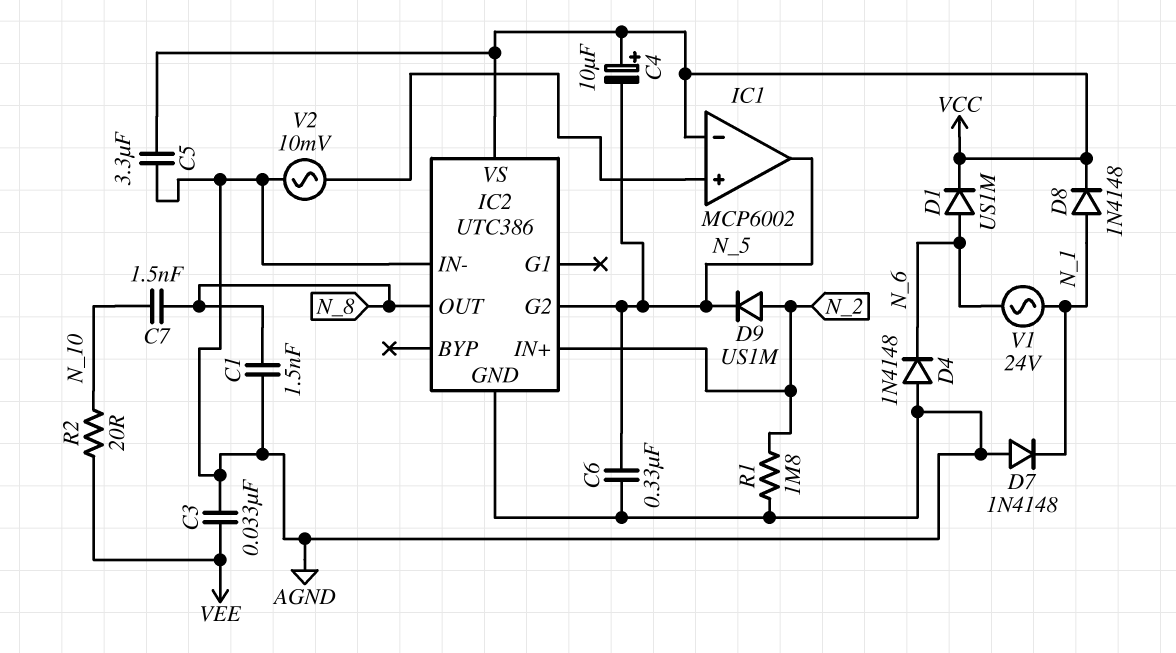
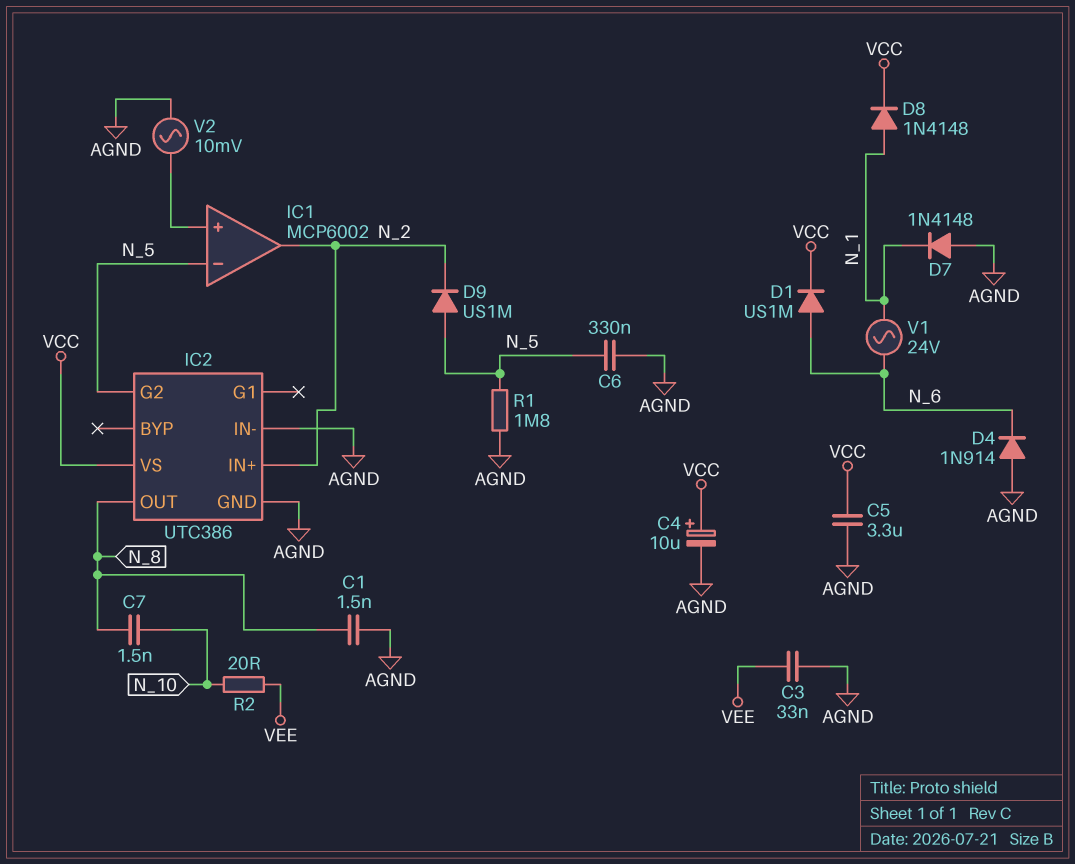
C4: 10uF (plus VCC, minus N_5) -> 10uF (plus VCC, minus AGND)
D4: diode 1N4148 (A AGND, K N_6) -> diode 1N914 (A AGND, K N_6)
D9: diode US1M (A N_2, K N_5) -> diode US1M (A N_5, K N_2)
IC1 pin in-: VCC -> N_5
IC1 pin out: N_5 -> N_2
R1: 1.8M (AGND, N_2) -> 1.8M (AGND, N_5)

